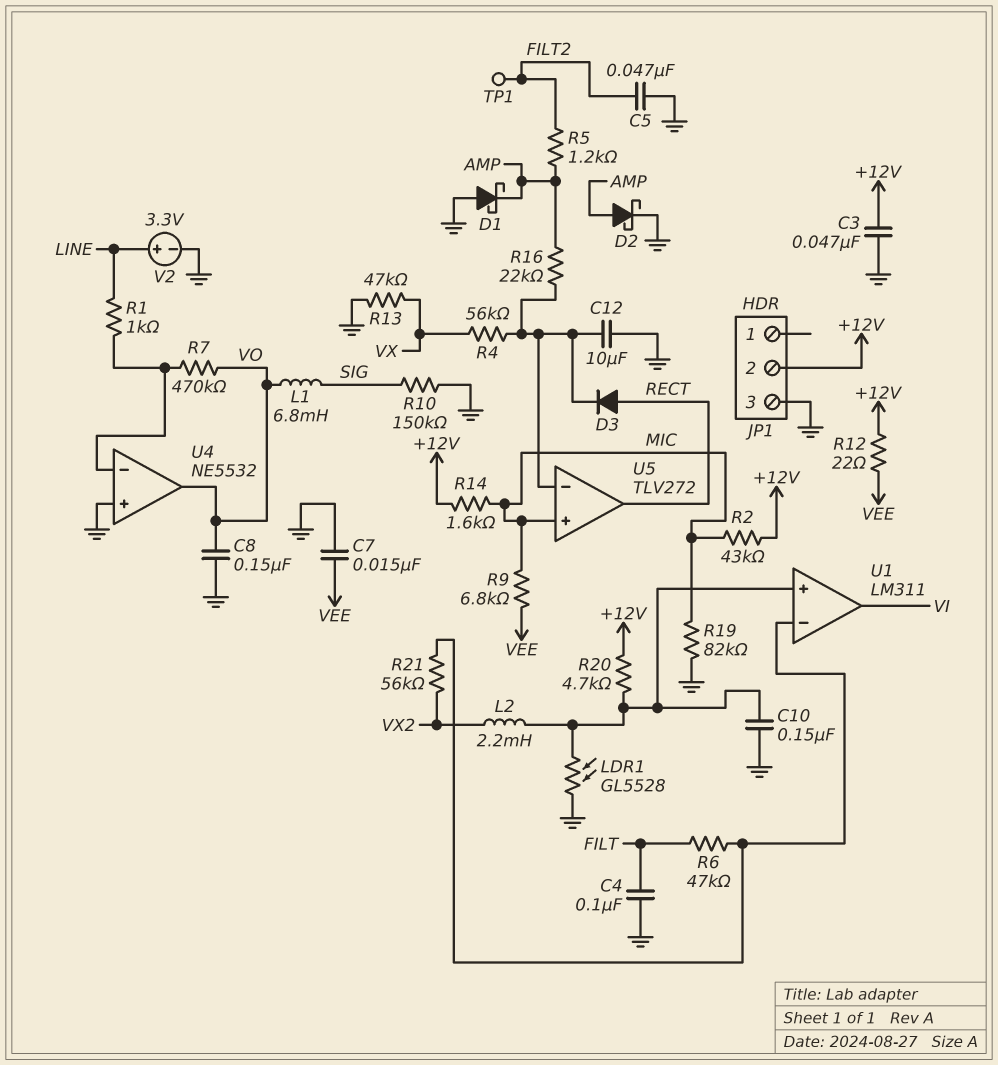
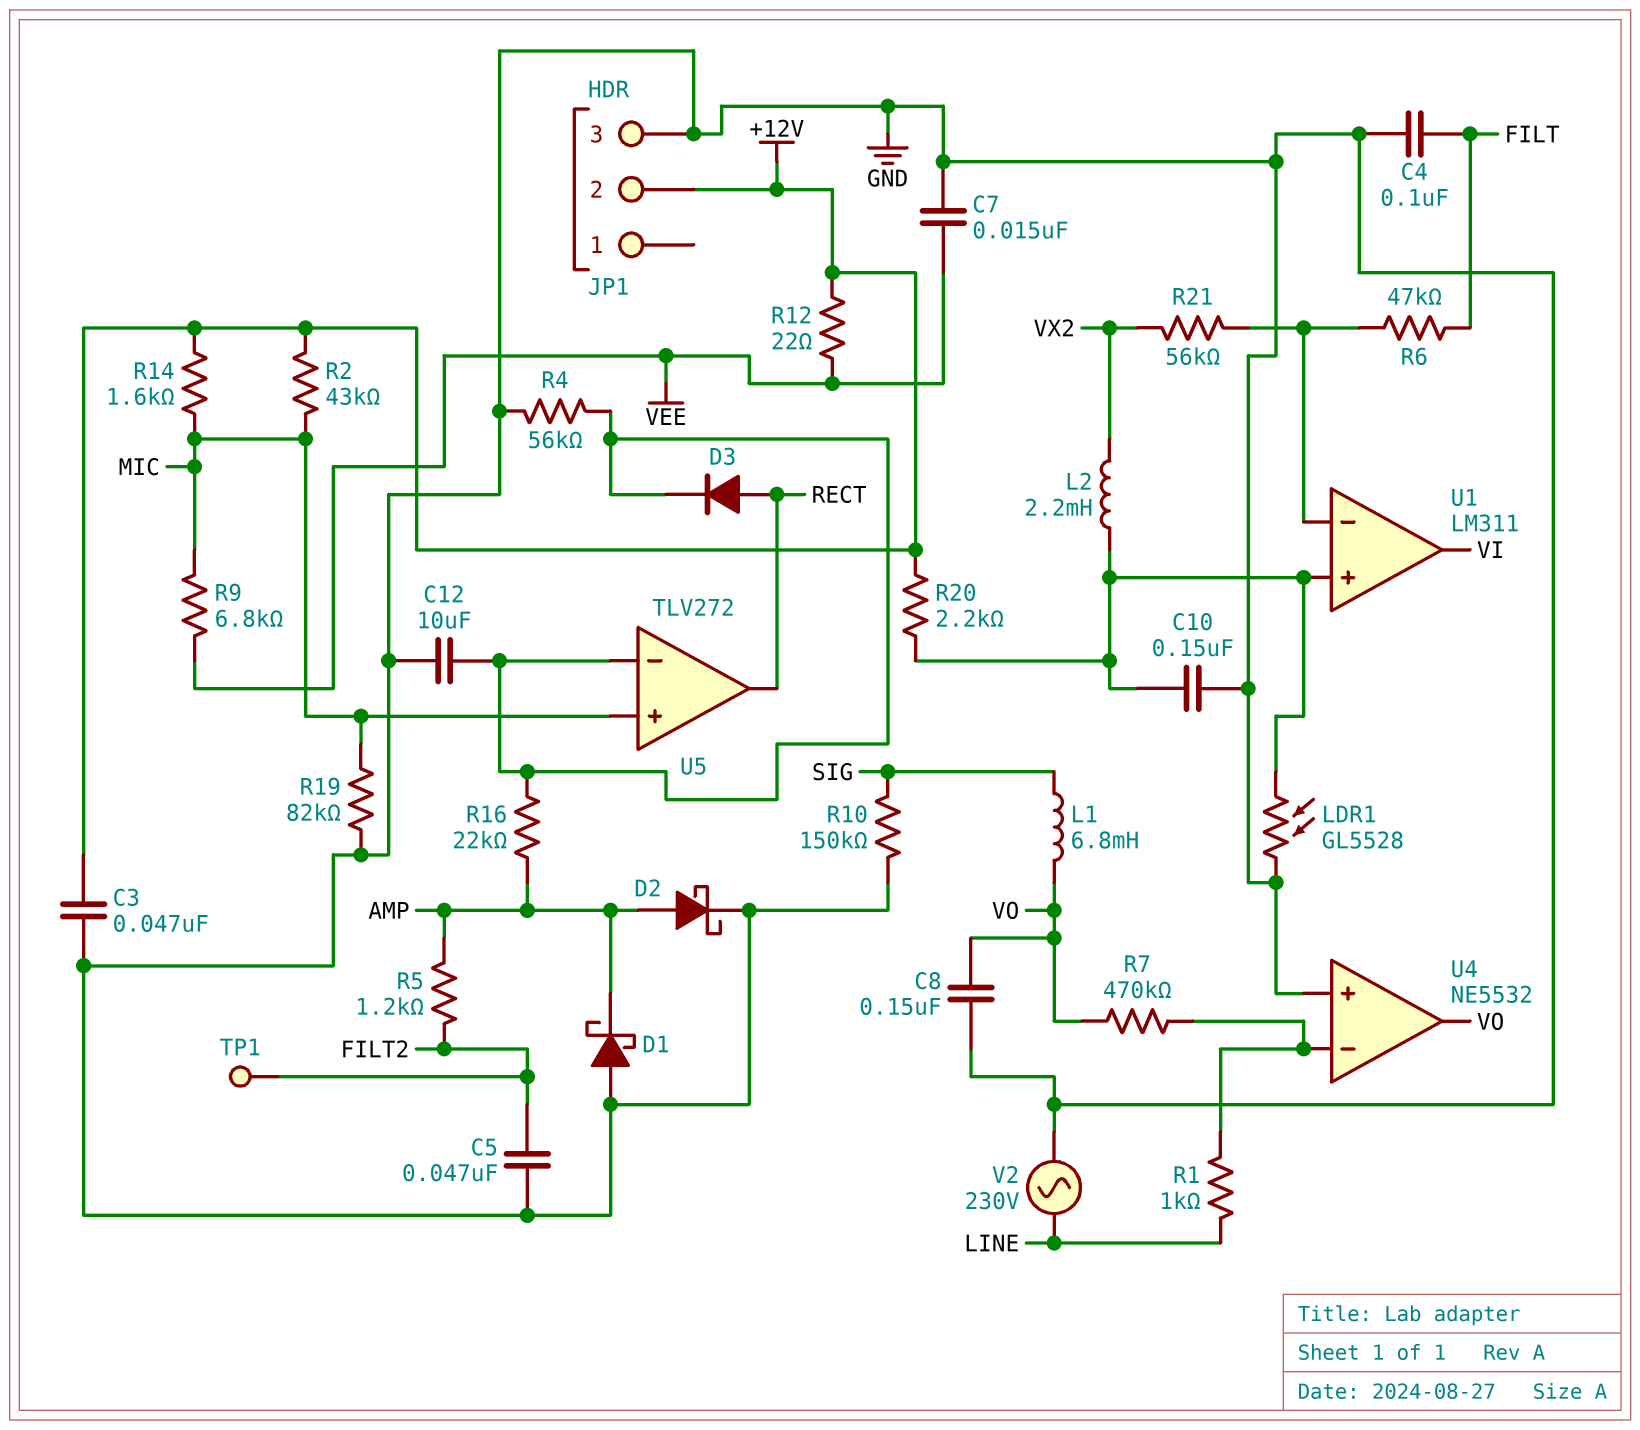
R4: 56k (U5/in-, VX) -> 56k (GND, U5/in-)
R13: 47k (GND, VX) -> none
R20: 4.7k (+12V, U1/in+) -> 2.2k (+12V, U1/in+)
V2: 3.3V (plus LINE, minus GND) -> AC 230V (GND, LINE)

